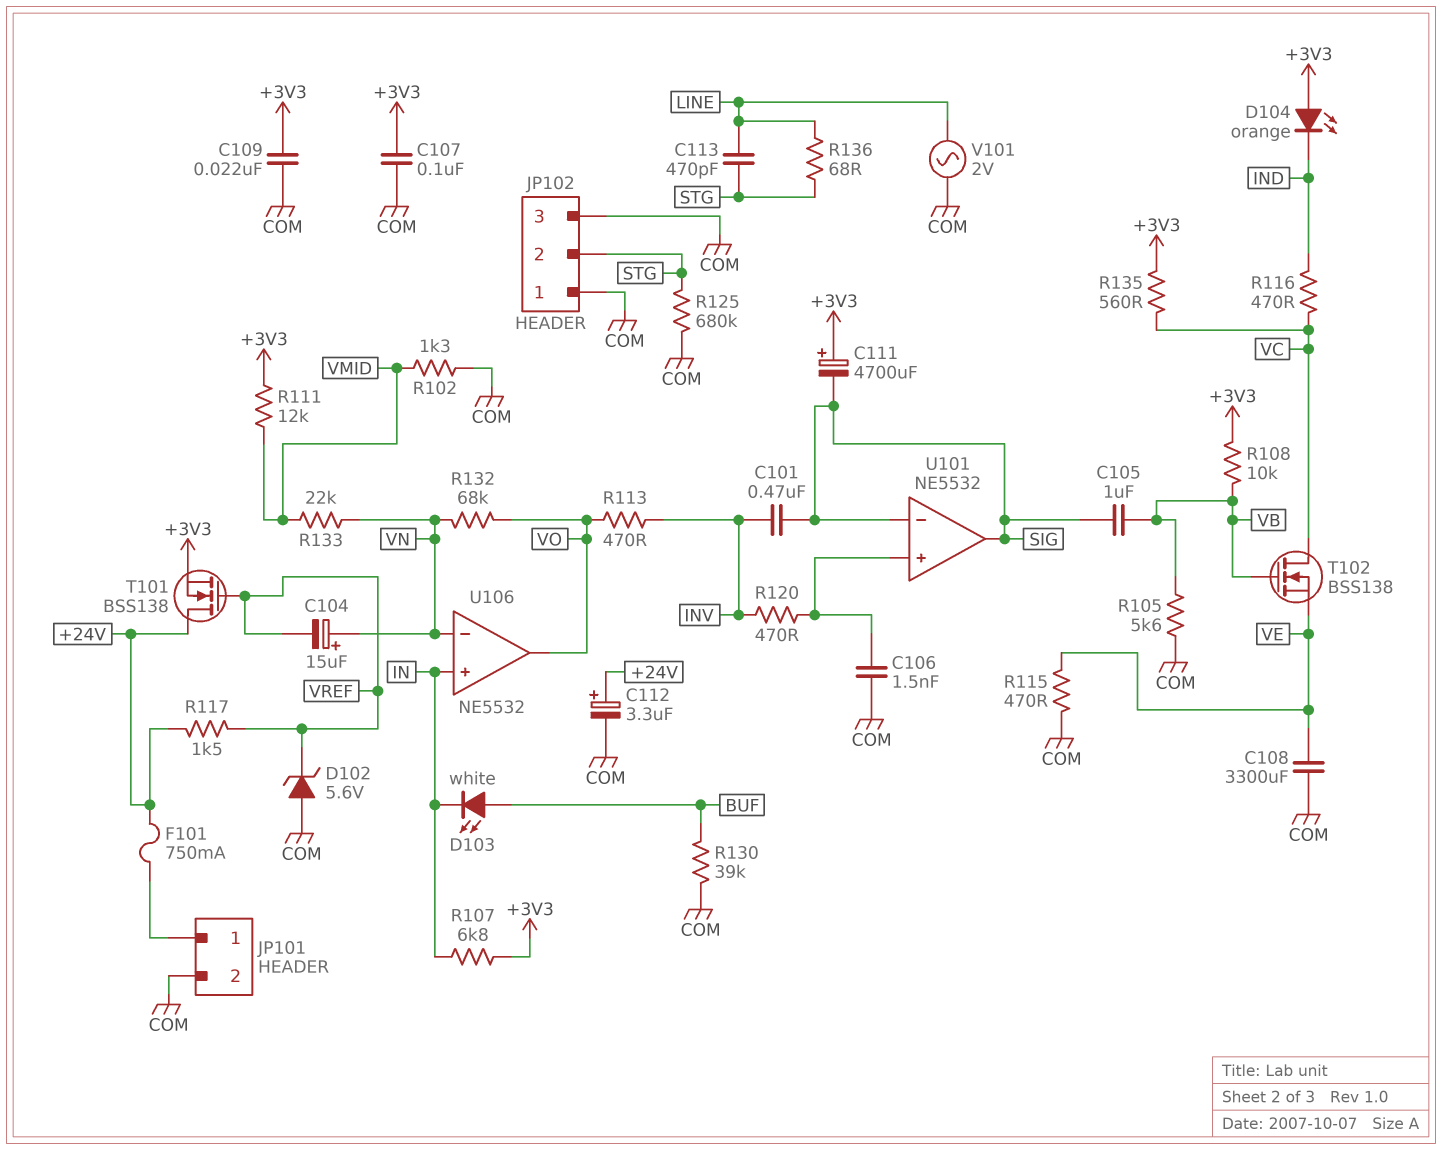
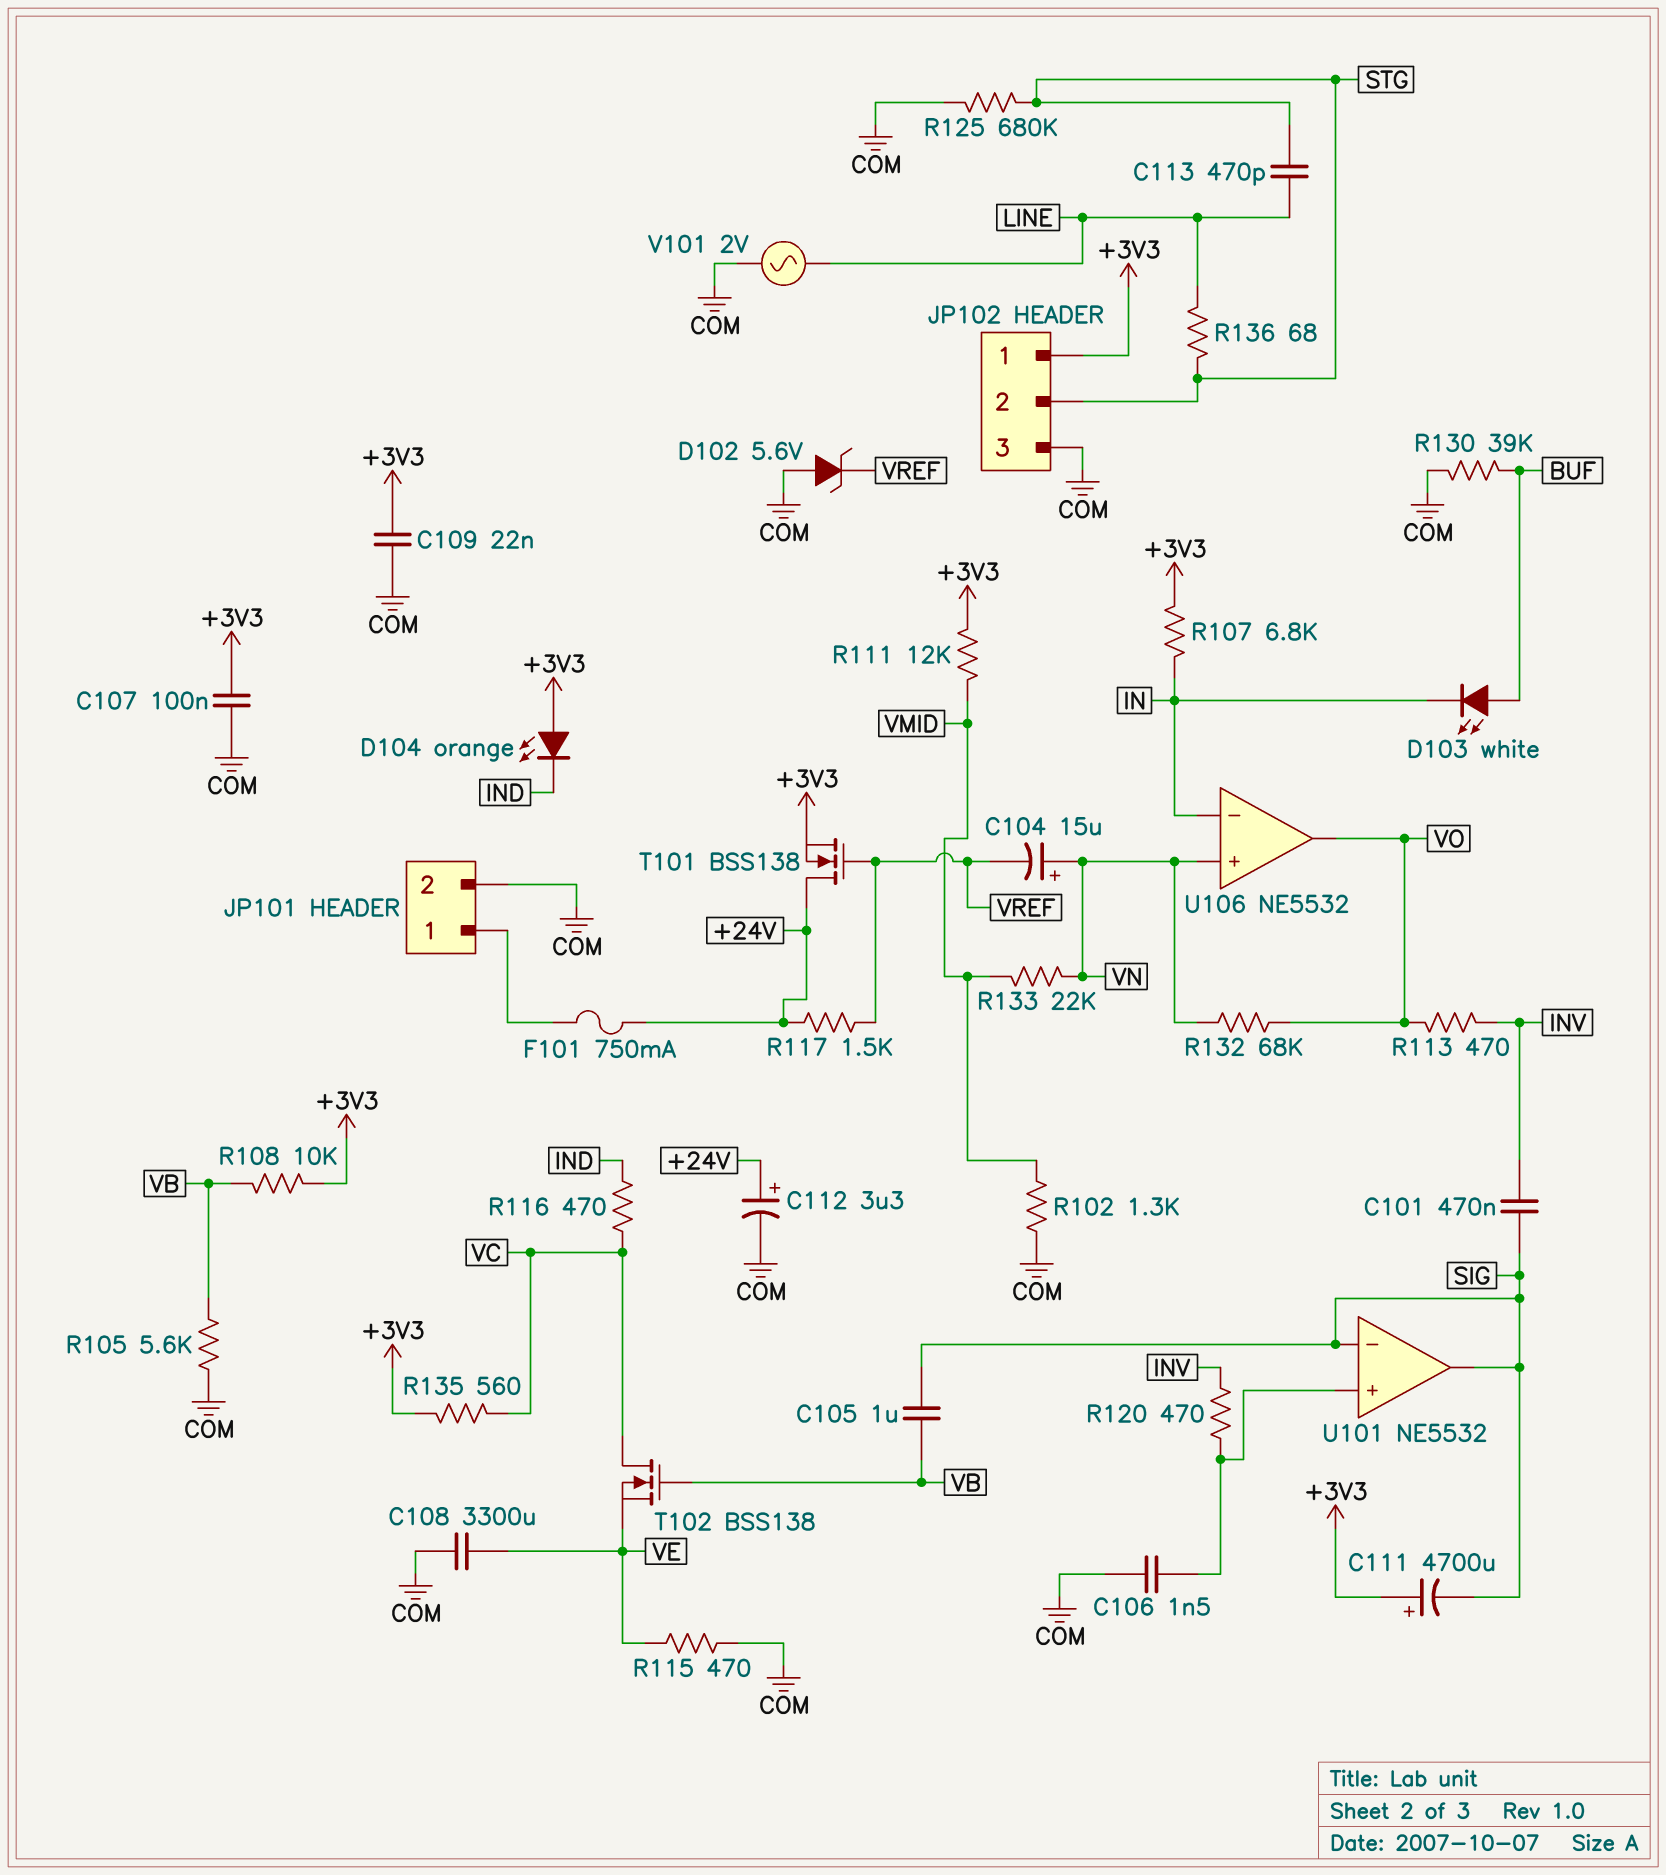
JP102 pin 1: COM -> +3V3
U106 pin in+: IN -> VN
U106 pin in-: VN -> IN

